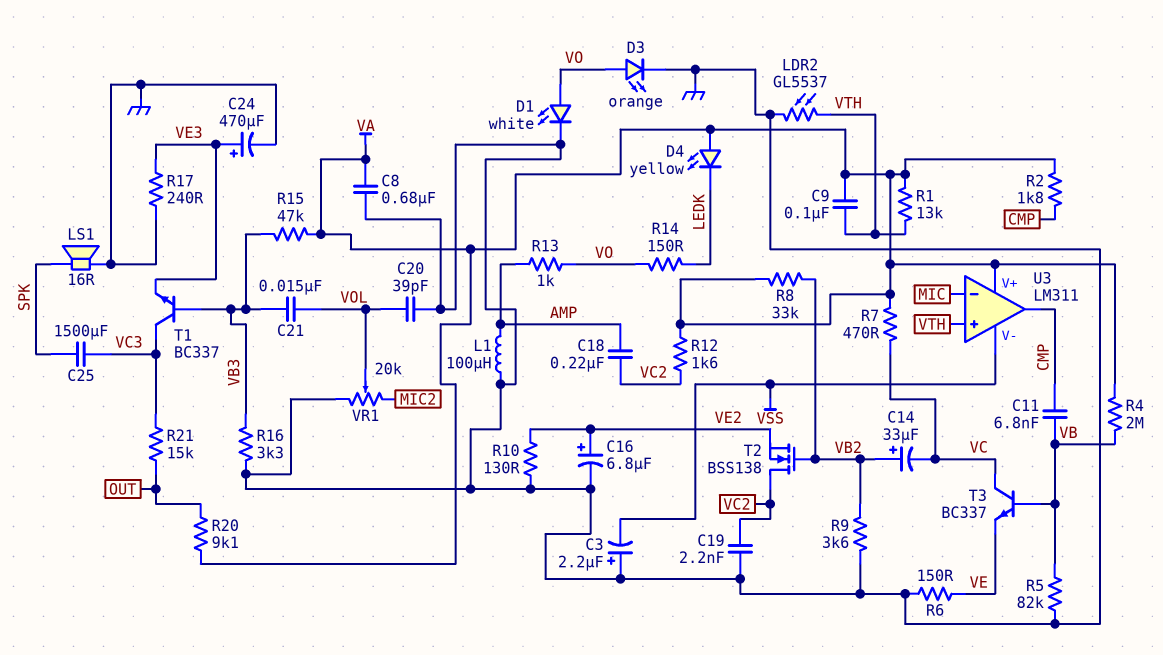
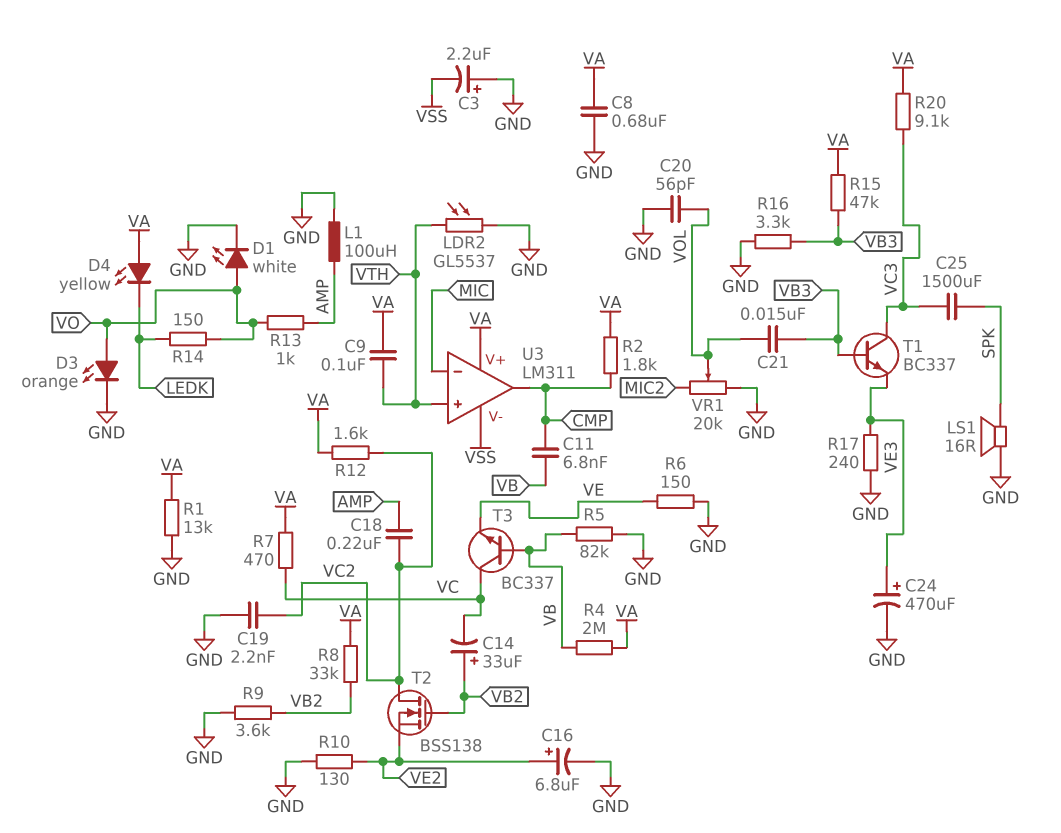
C20: 39pF (GND, VOL) -> 56pF (GND, VOL)
R1: 13k (VA, VTH) -> 13k (GND, VA)
R20: 9.1k (OUT, VA) -> 9.1k (VA, VC3)
R21: 15k (OUT, VC3) -> none

